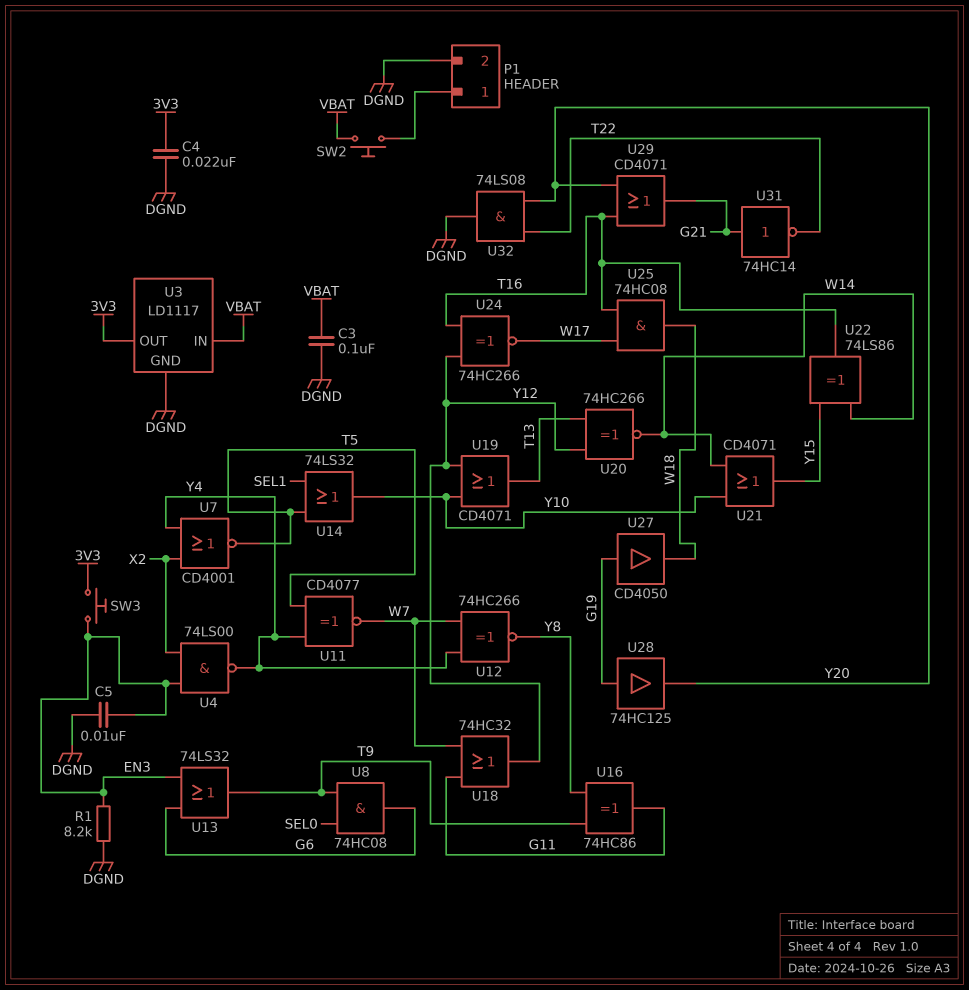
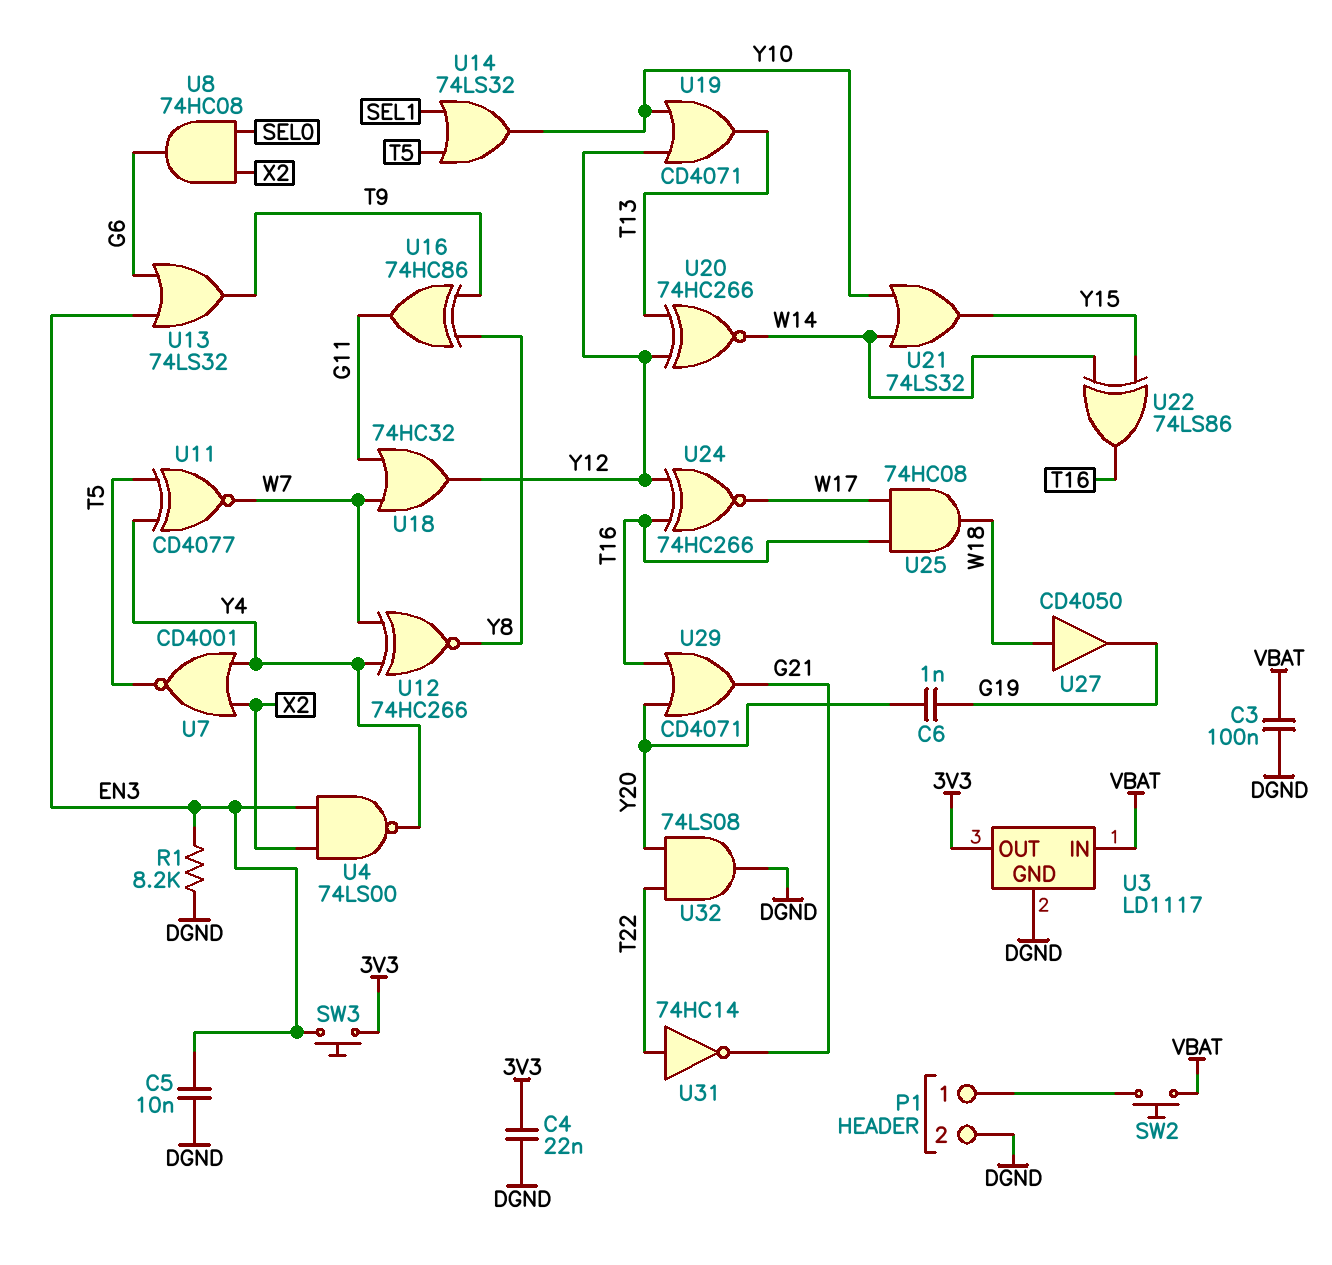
C6: none -> 1nF (G19, Y20)
U8: AND 74HC08 (in SEL0, in T9, out G6) -> AND 74HC08 (in SEL0, in X2, out G6)
U21: OR CD4071 (in W14, in Y10, out Y15) -> OR 74LS32 (in W14, in Y10, out Y15)
U27: buffer CD4050 (in G19, out W18) -> buffer CD4050 (in W18, out G19)
U28: buffer 74HC125 (in G19, out Y20) -> none
U31: NOT 74HC14 (in G21, out T22) -> NOT 74HC14 (in T22, out G21)

